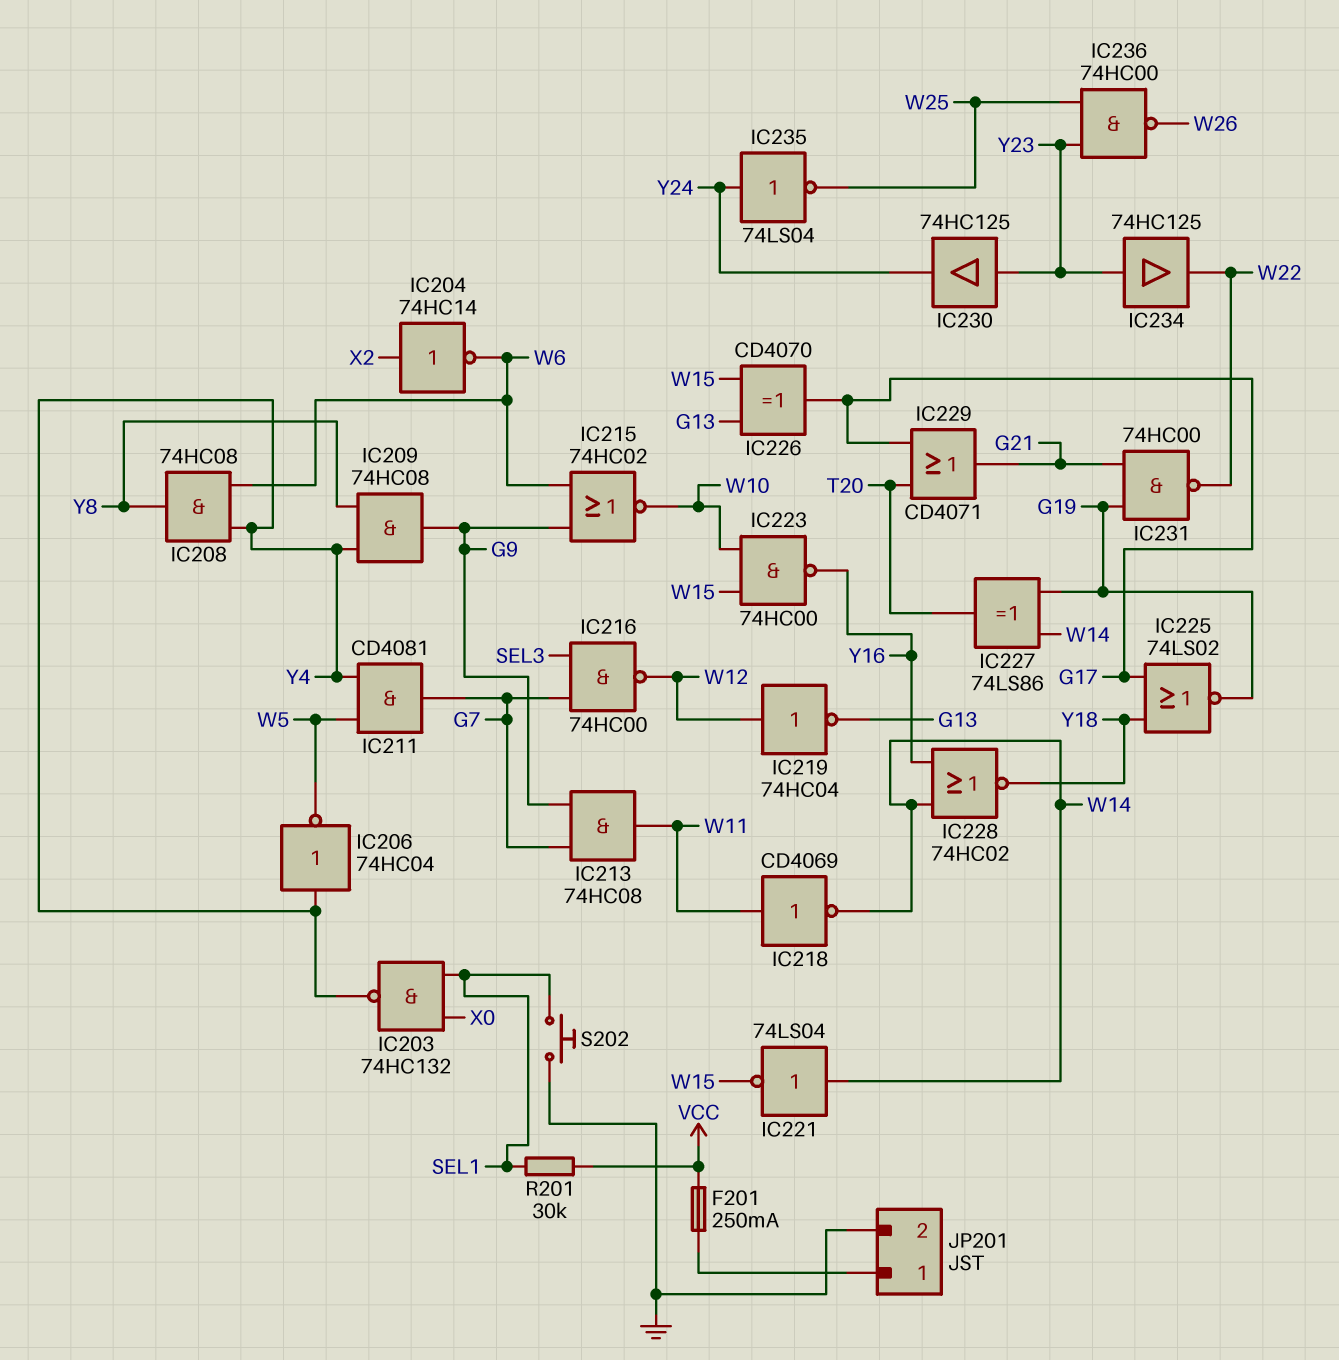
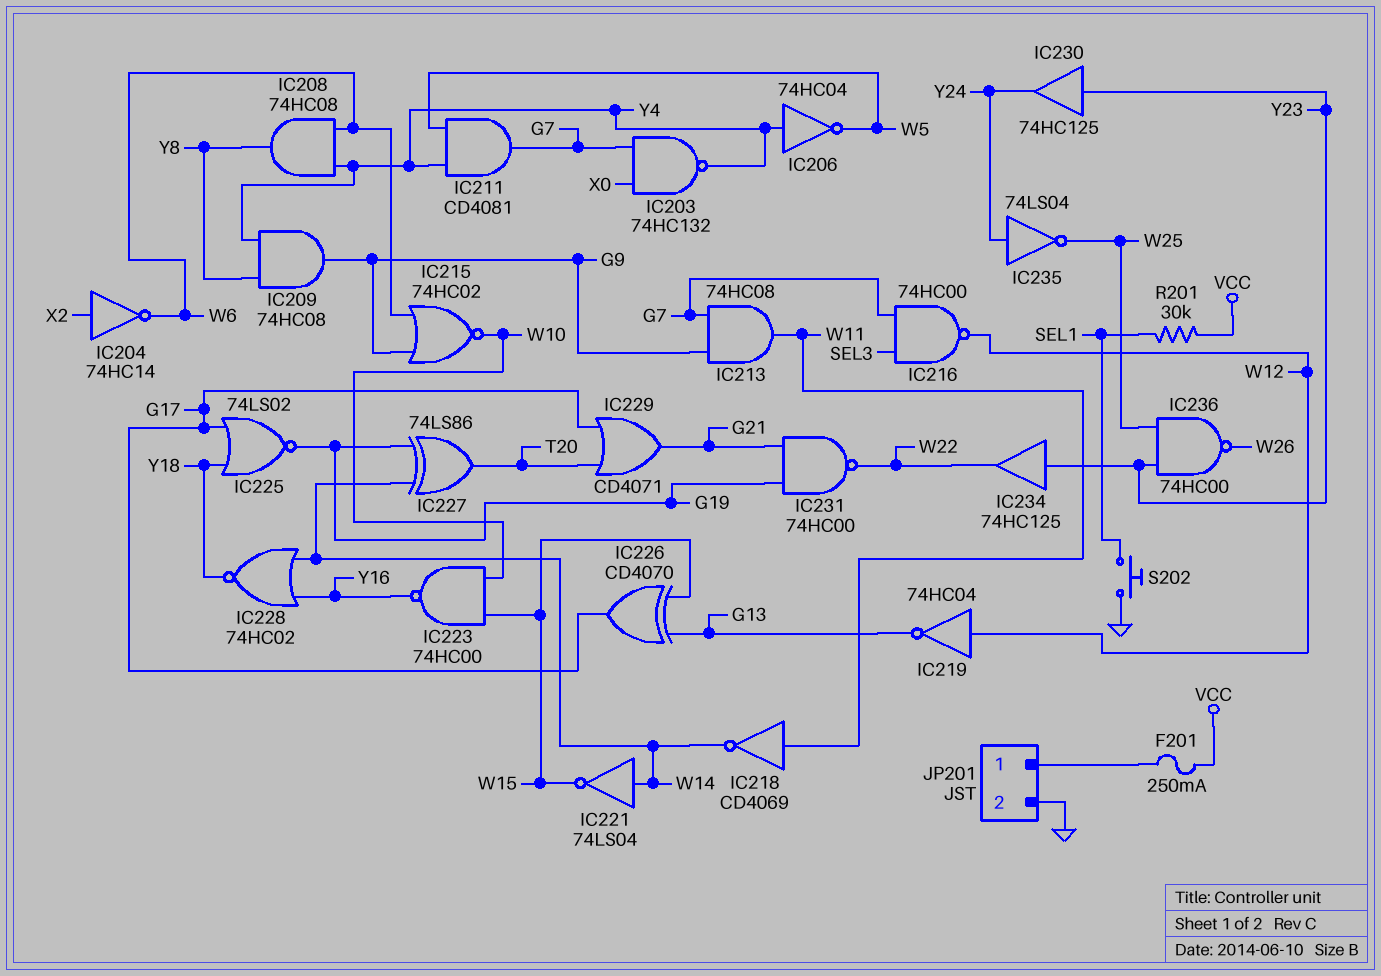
IC203: NAND 74HC132 (in SEL1, in X0, out Y4) -> NAND 74HC132 (in G7, in X0, out Y4)

